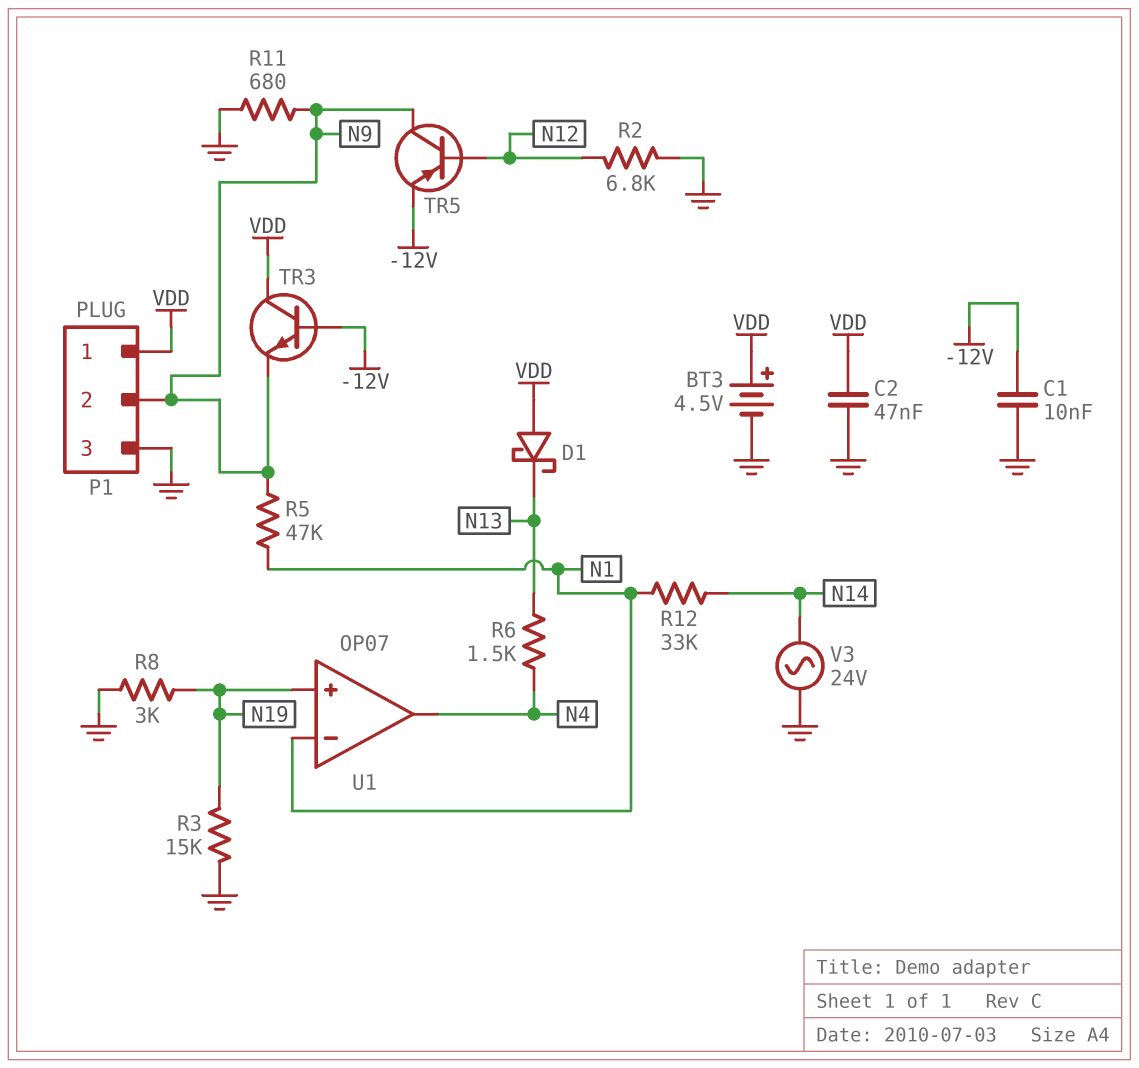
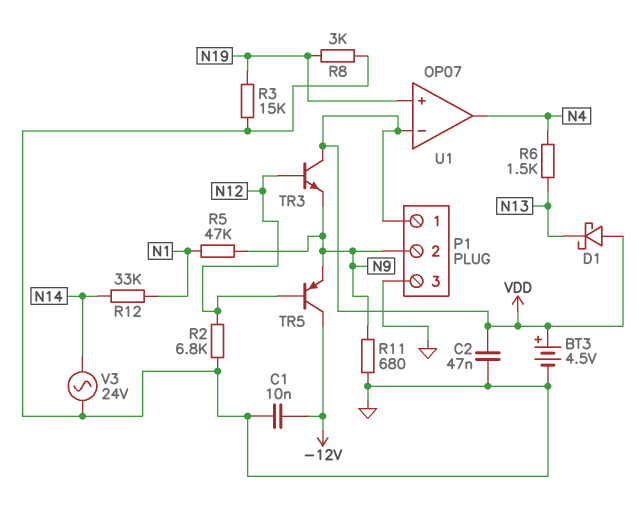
TR3: NPN (B -12V, C VDD, E N9) -> NPN (B N12, C VDD, E N9)
TR5: PNP (B N12, C N9, E -12V) -> PNP (B N12, C -12V, E N9)
U1 pin in-: N1 -> VDD

